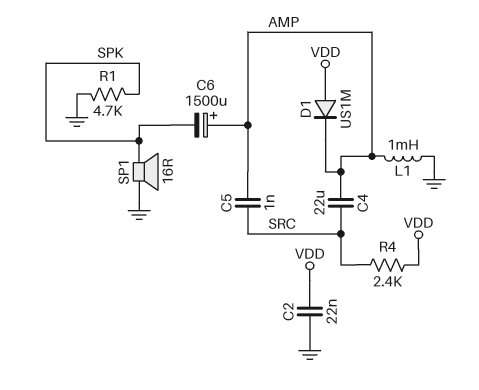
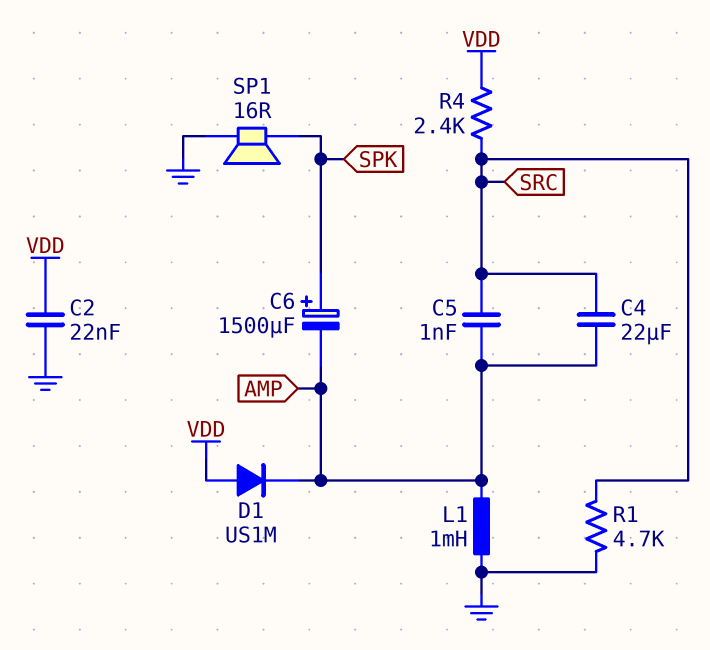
C6: 1500uF (plus AMP, minus SPK) -> 1500uF (plus SPK, minus AMP)
R1: 4.7k (GND, SPK) -> 4.7k (GND, SRC)

